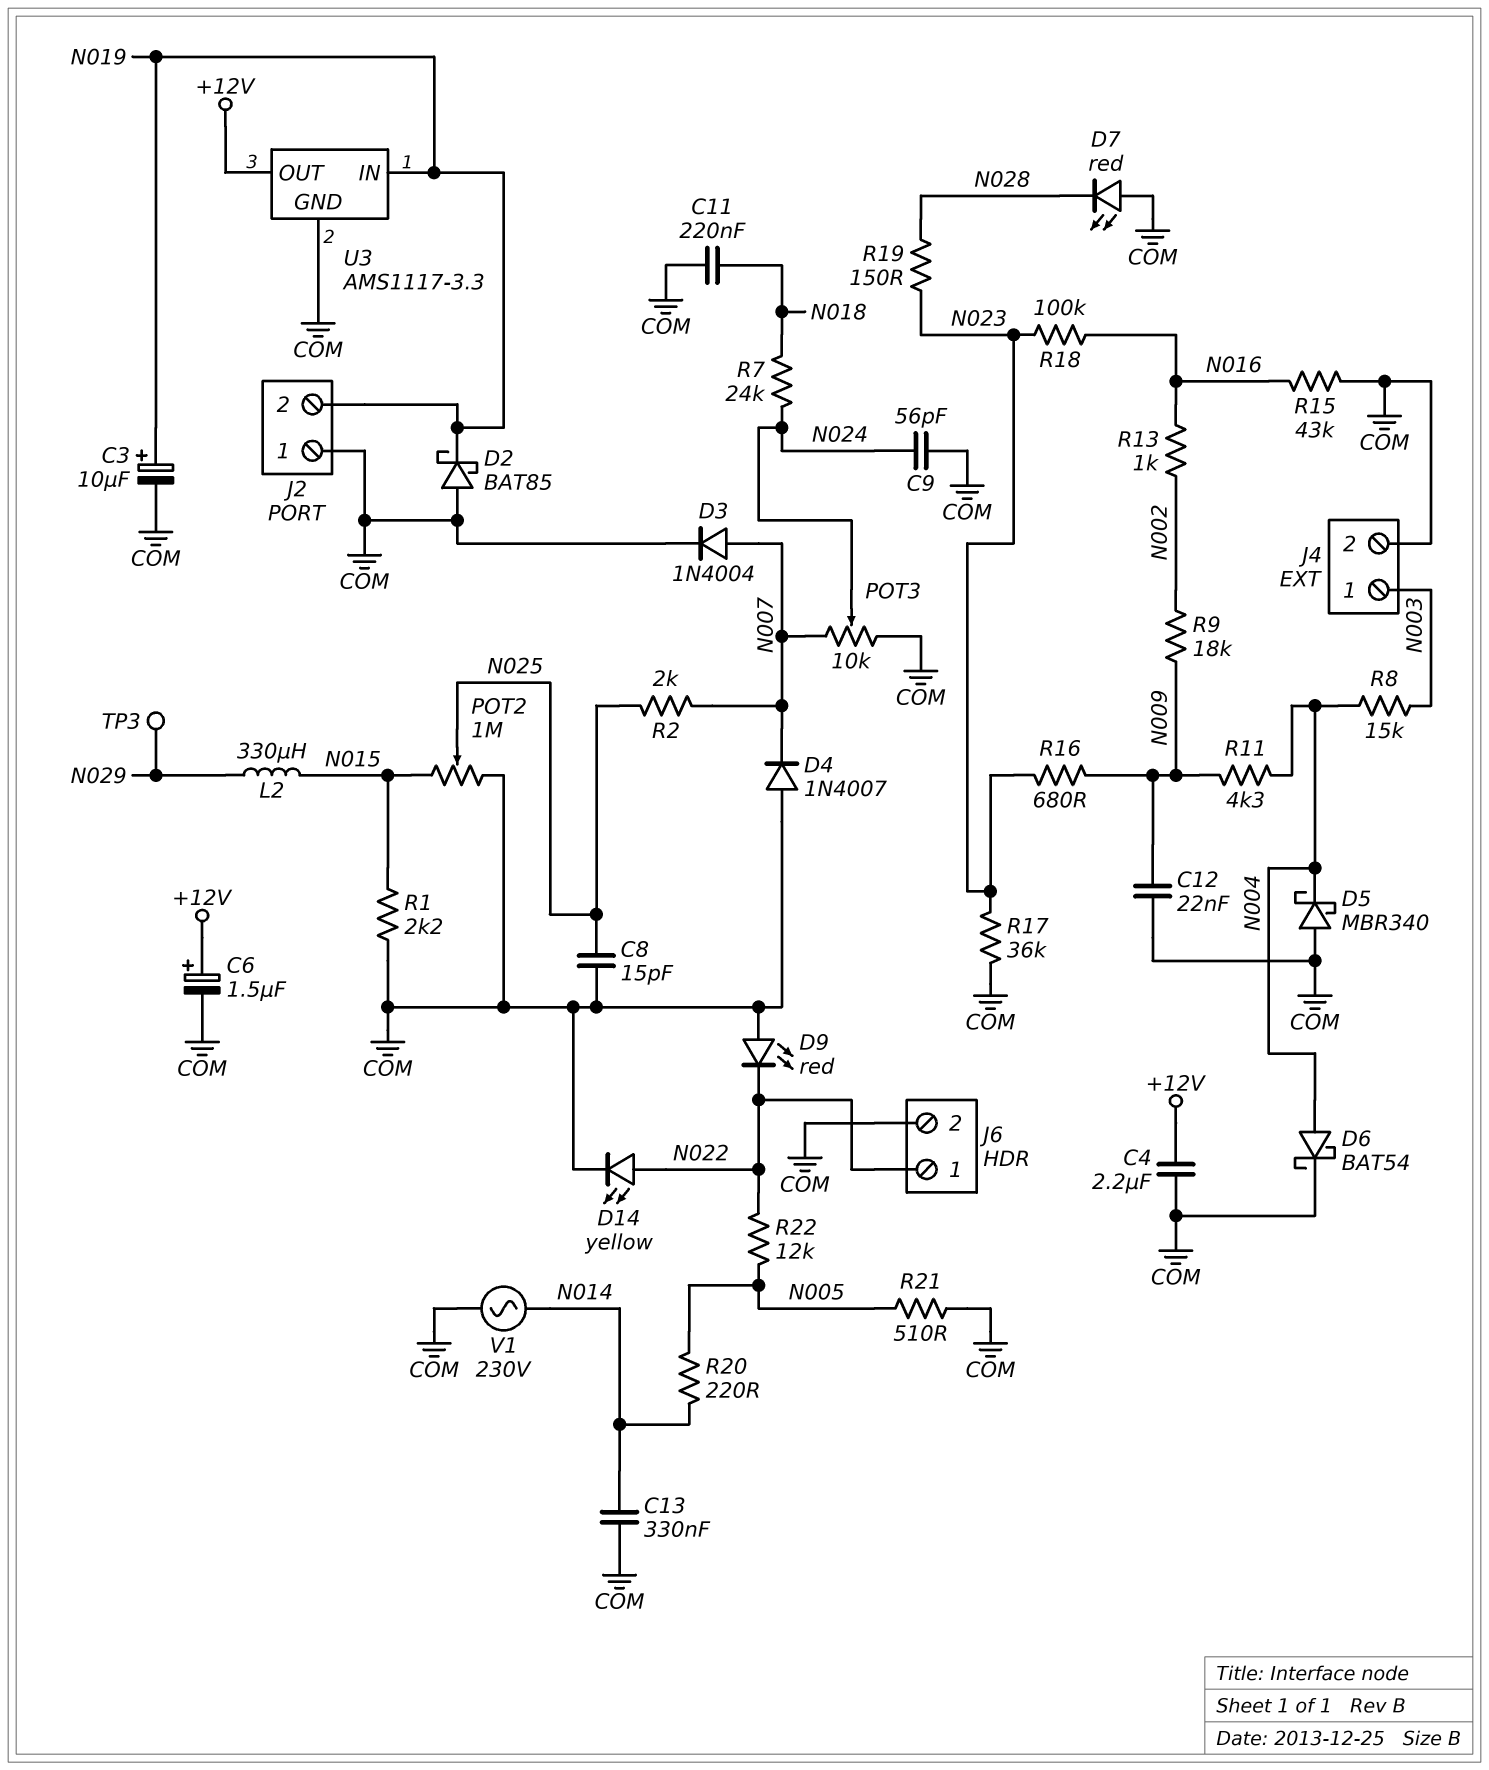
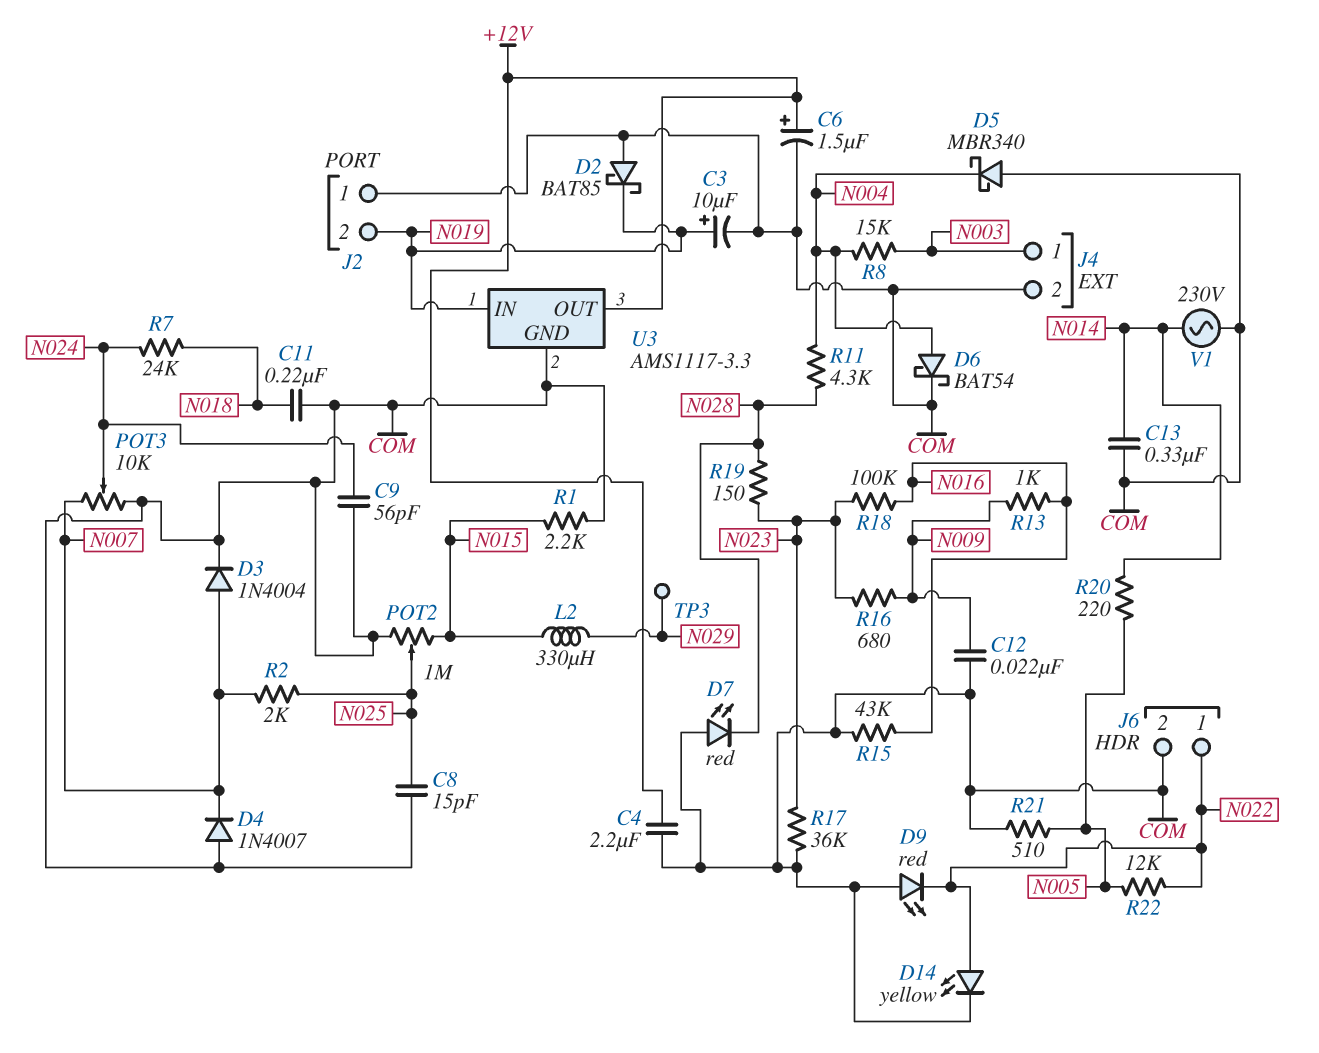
R9: 18k (N002, N009) -> none
R11: 4.3k (N004, N009) -> 4.3k (N004, N028)
R13: 1k (N002, N016) -> 1k (N009, N016)

